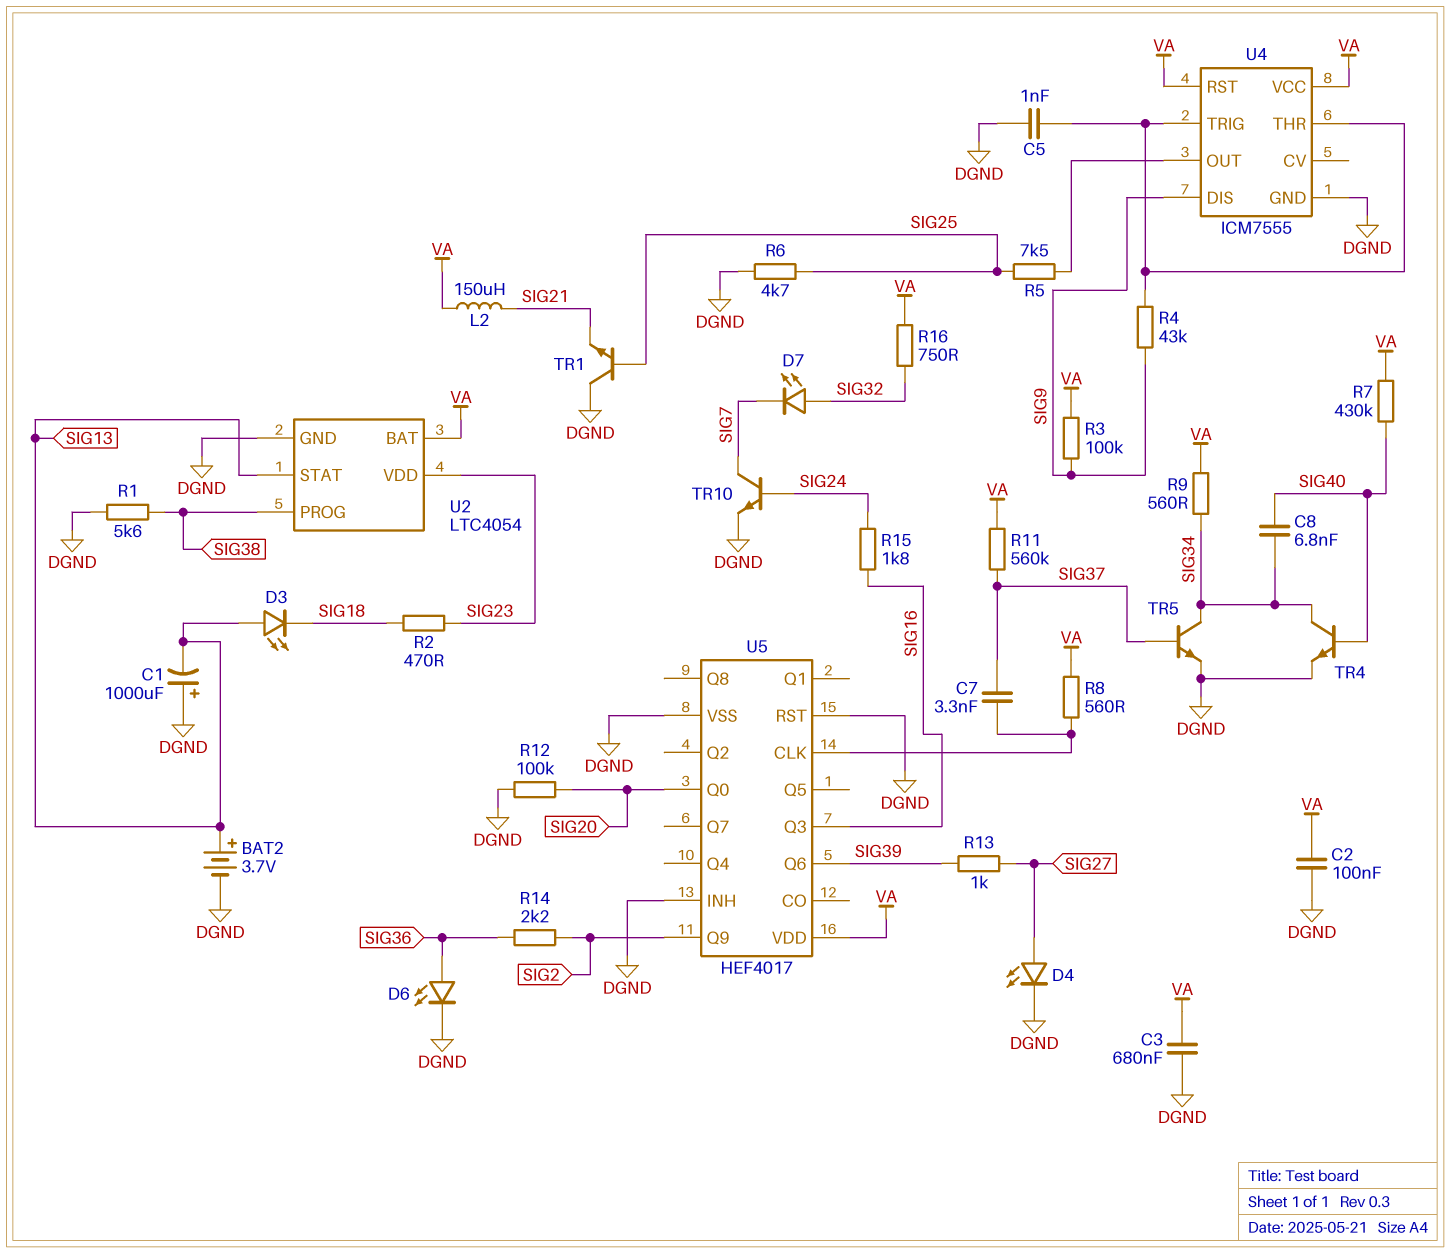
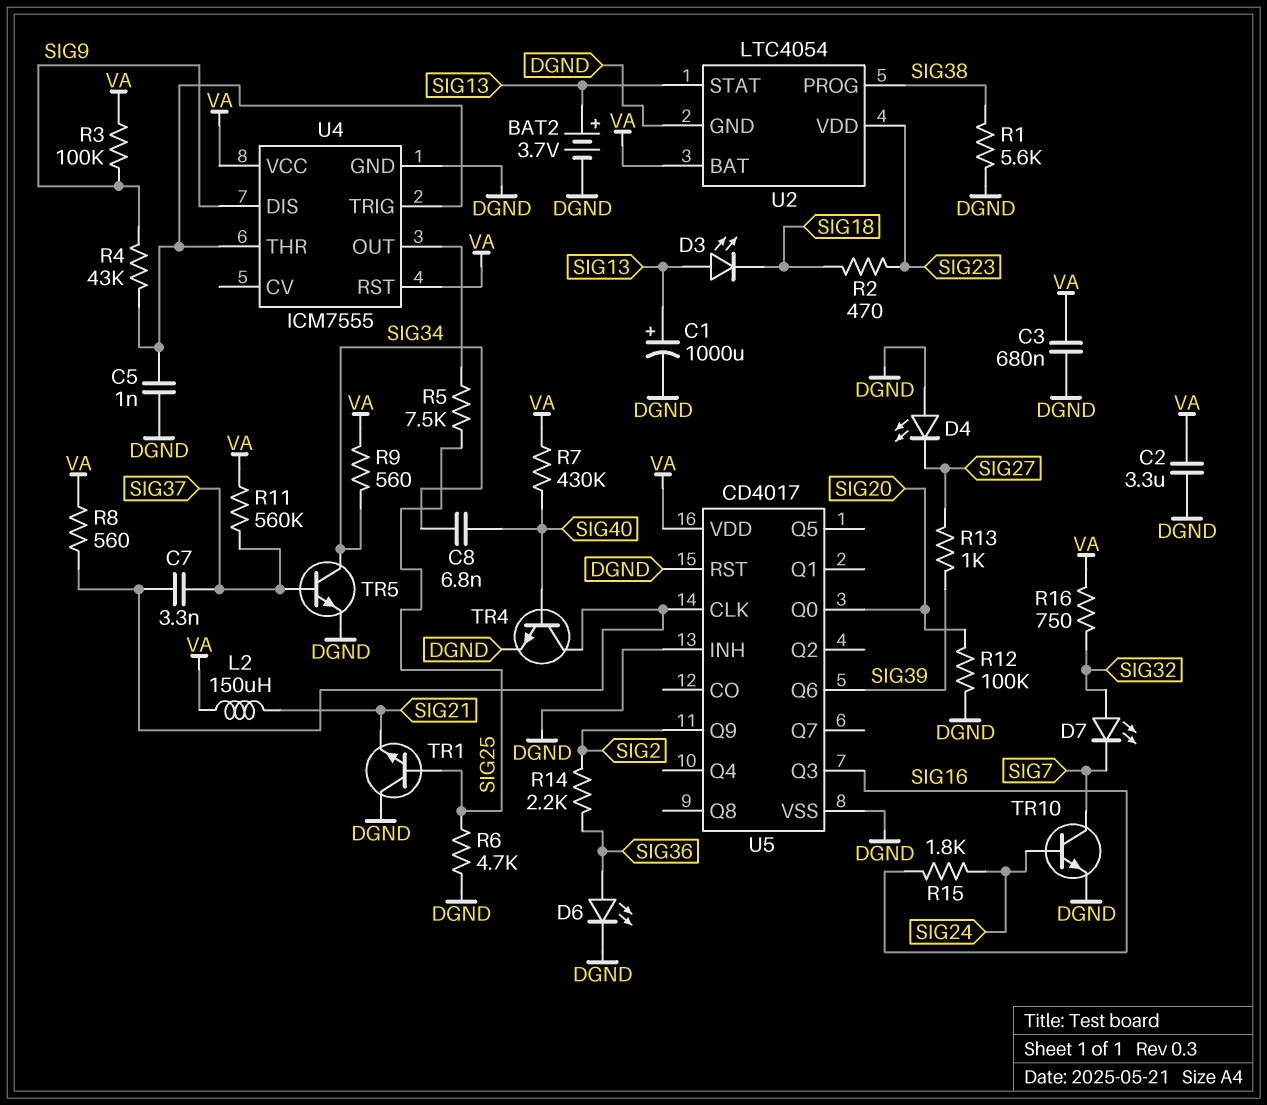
C1: 1000uF (plus DGND, minus SIG13) -> 1000uF (plus SIG13, minus DGND)
C2: 100nF (DGND, VA) -> 3.3uF (DGND, VA)
D4: LED (A SIG27, K DGND) -> LED (A DGND, K SIG27)
TR4: NPN (B SIG40, C SIG34, E DGND) -> NPN (B SIG40, C U5/CLK, E DGND)
U5: HEF4017 -> CD4017

